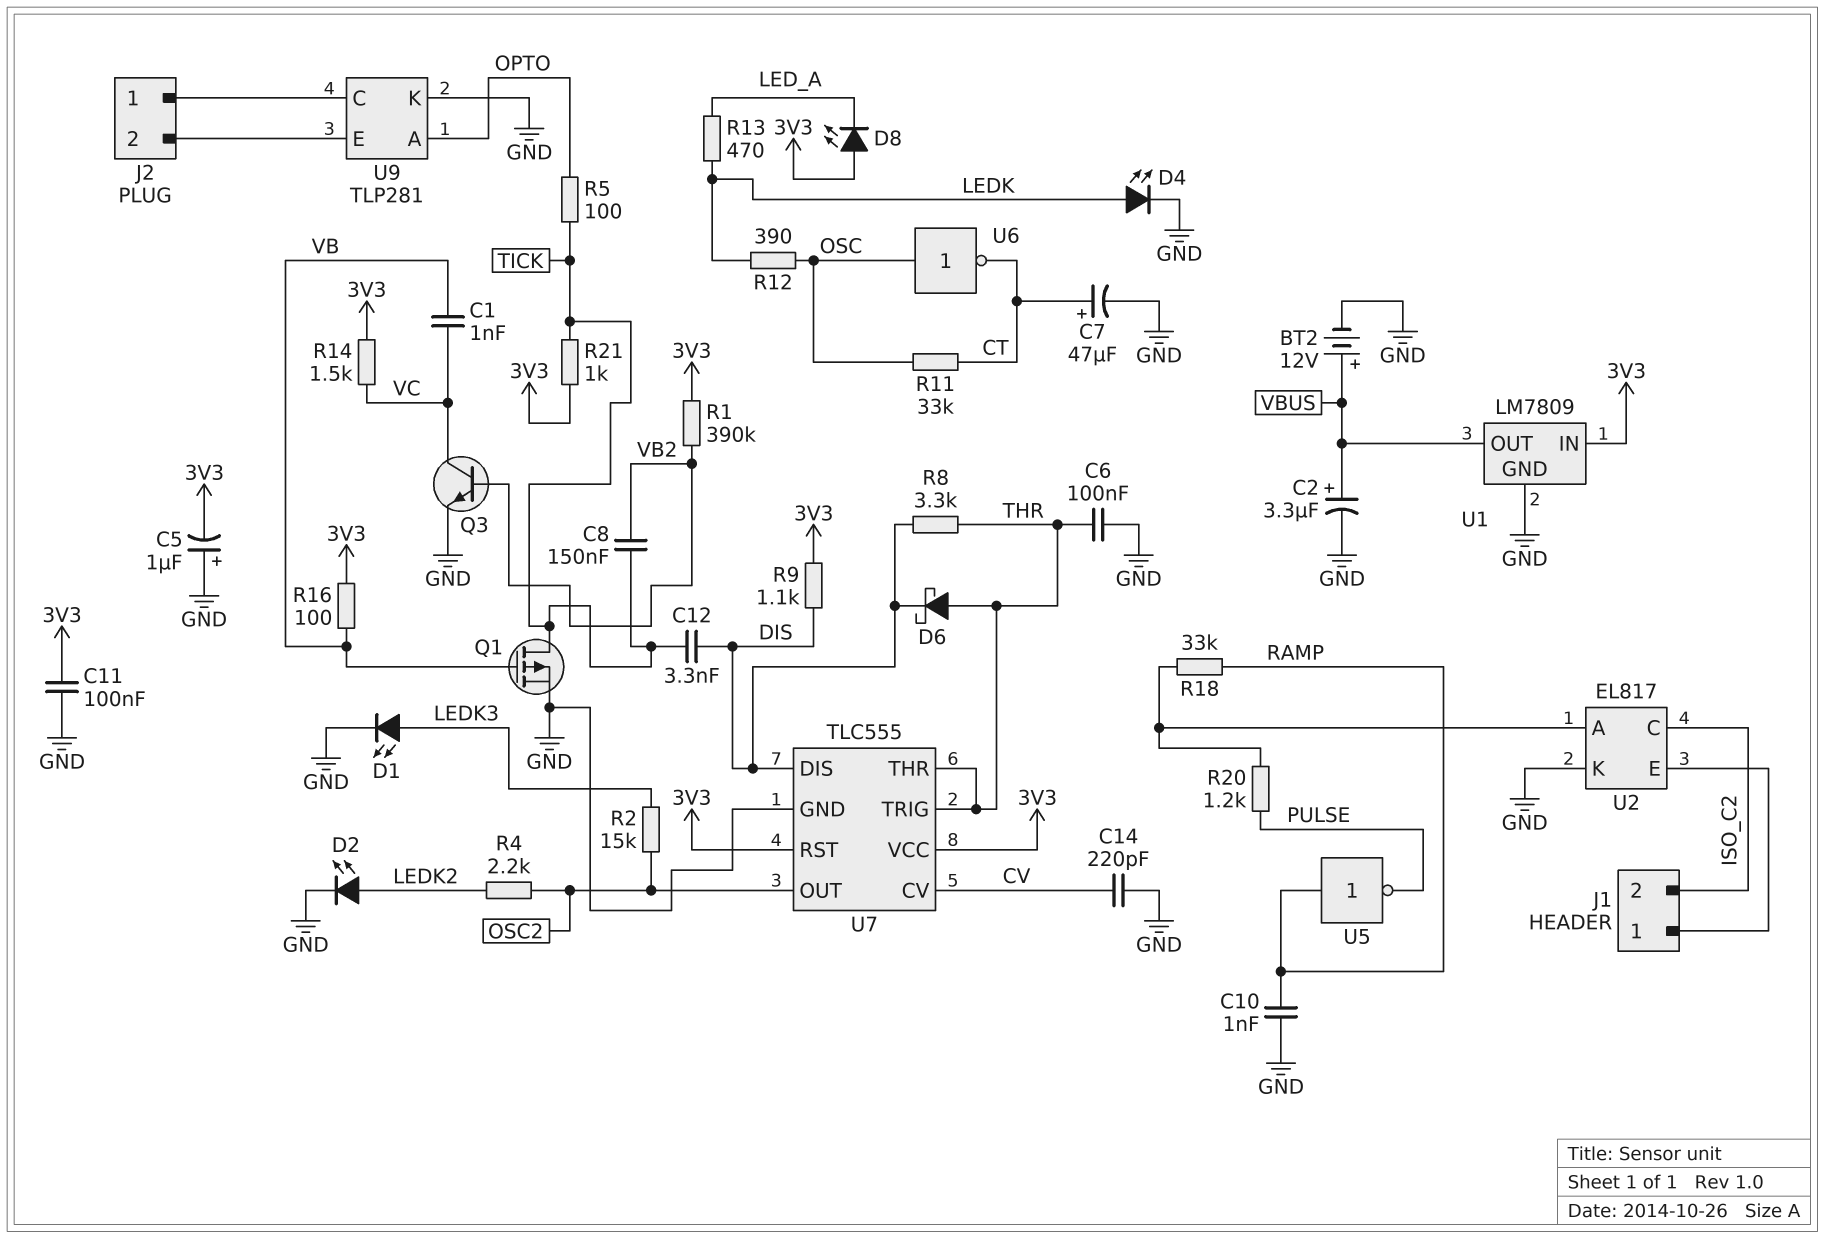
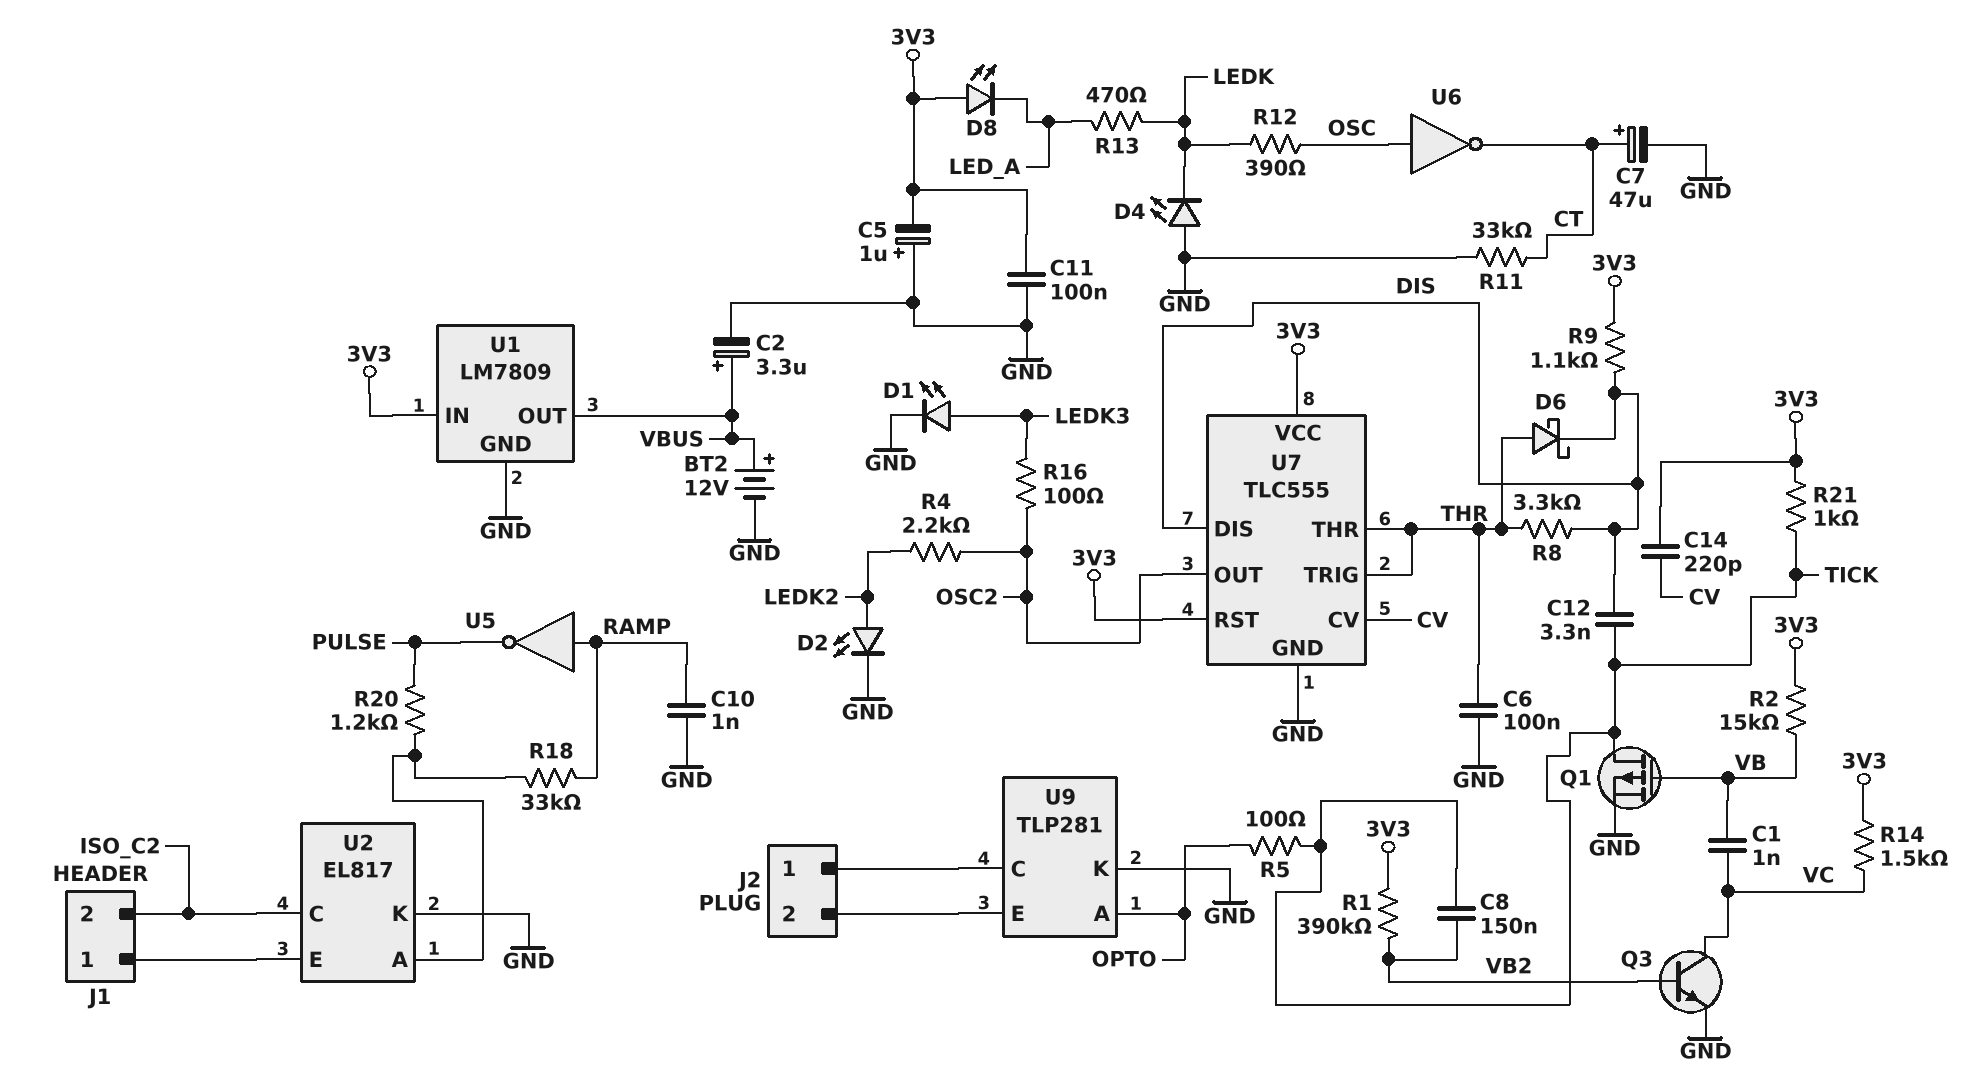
C14: 220pF (CV, GND) -> 220pF (3V3, CV)
D4: LED (A LEDK, K GND) -> LED (A GND, K LEDK)
R2: 15k (LEDK3, OSC2) -> 15k (3V3, VB)
R11: 33k (CT, OSC) -> 33k (CT, GND)
R16: 100 (3V3, VB) -> 100 (LEDK3, OSC2)

